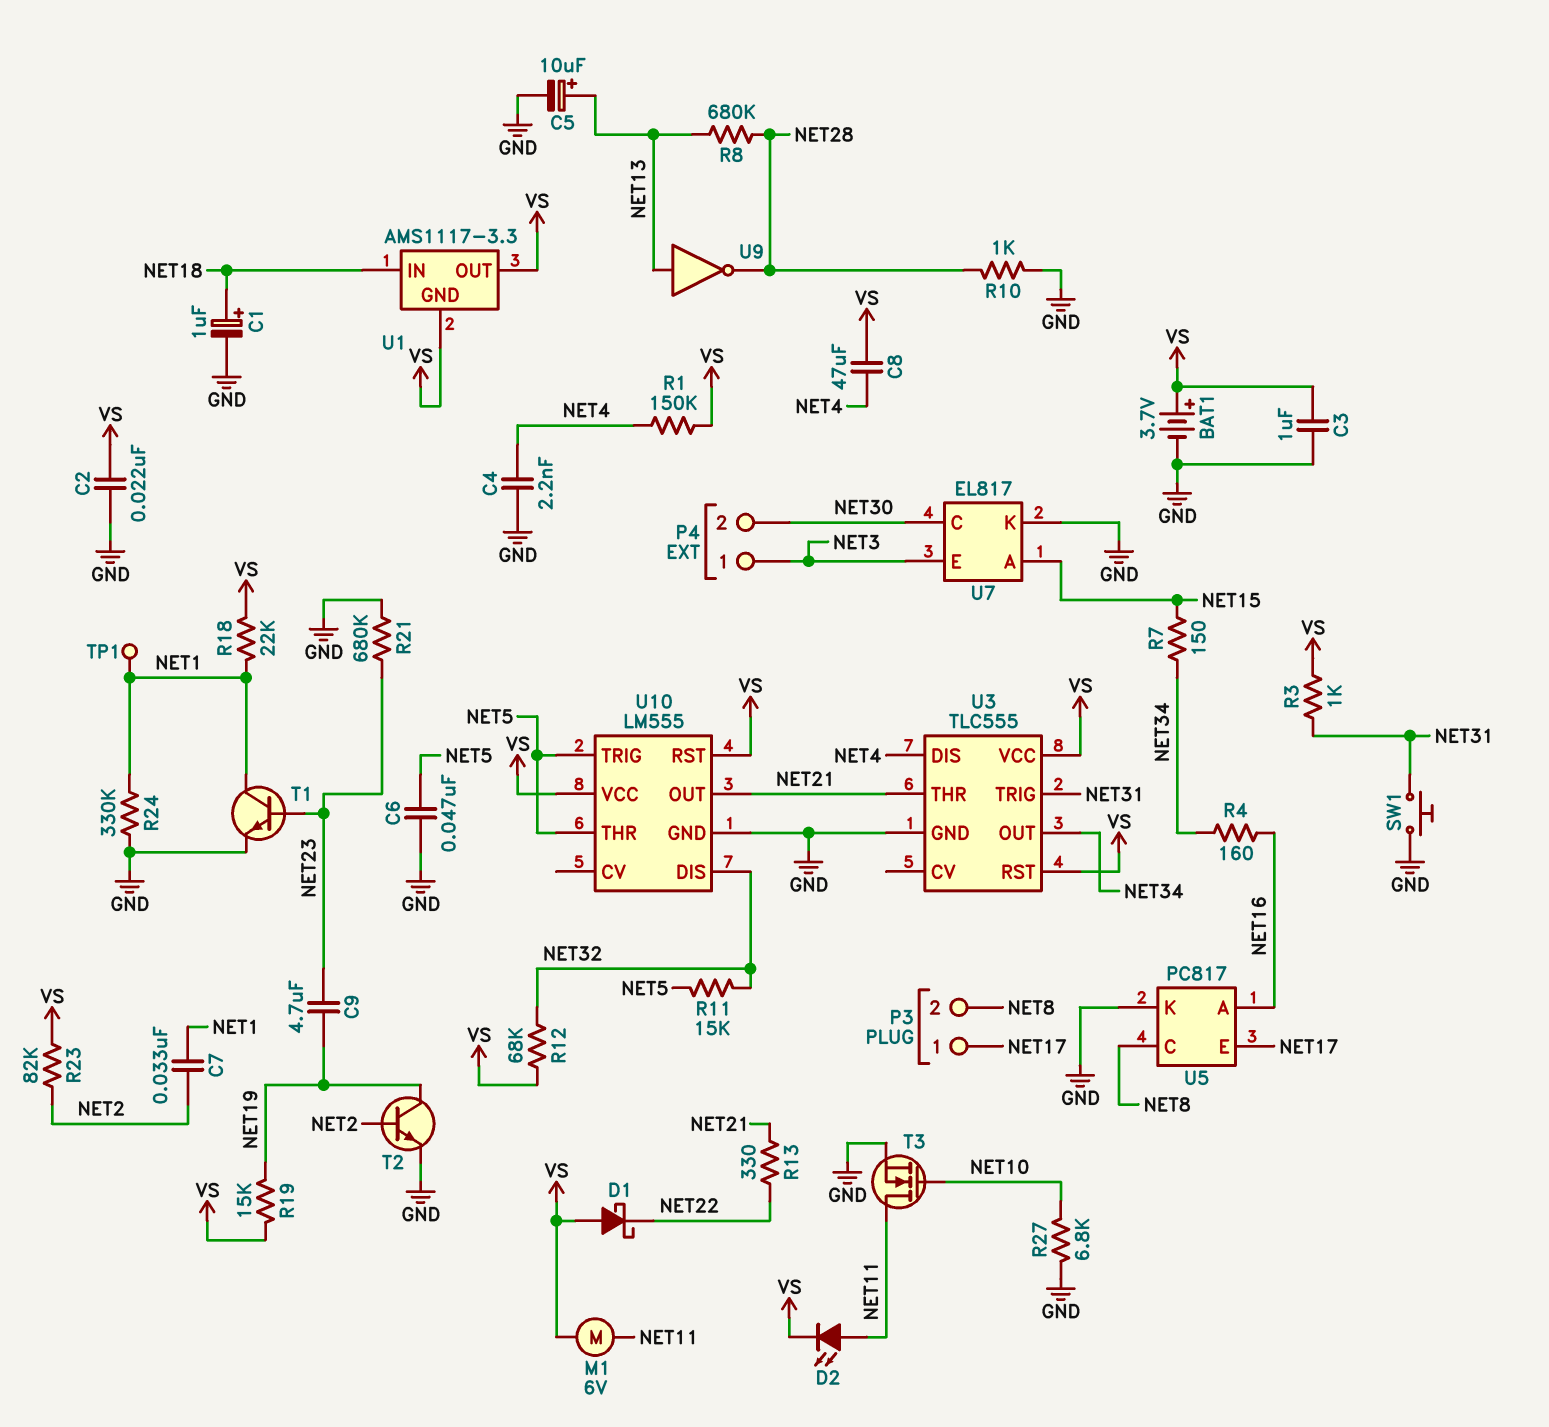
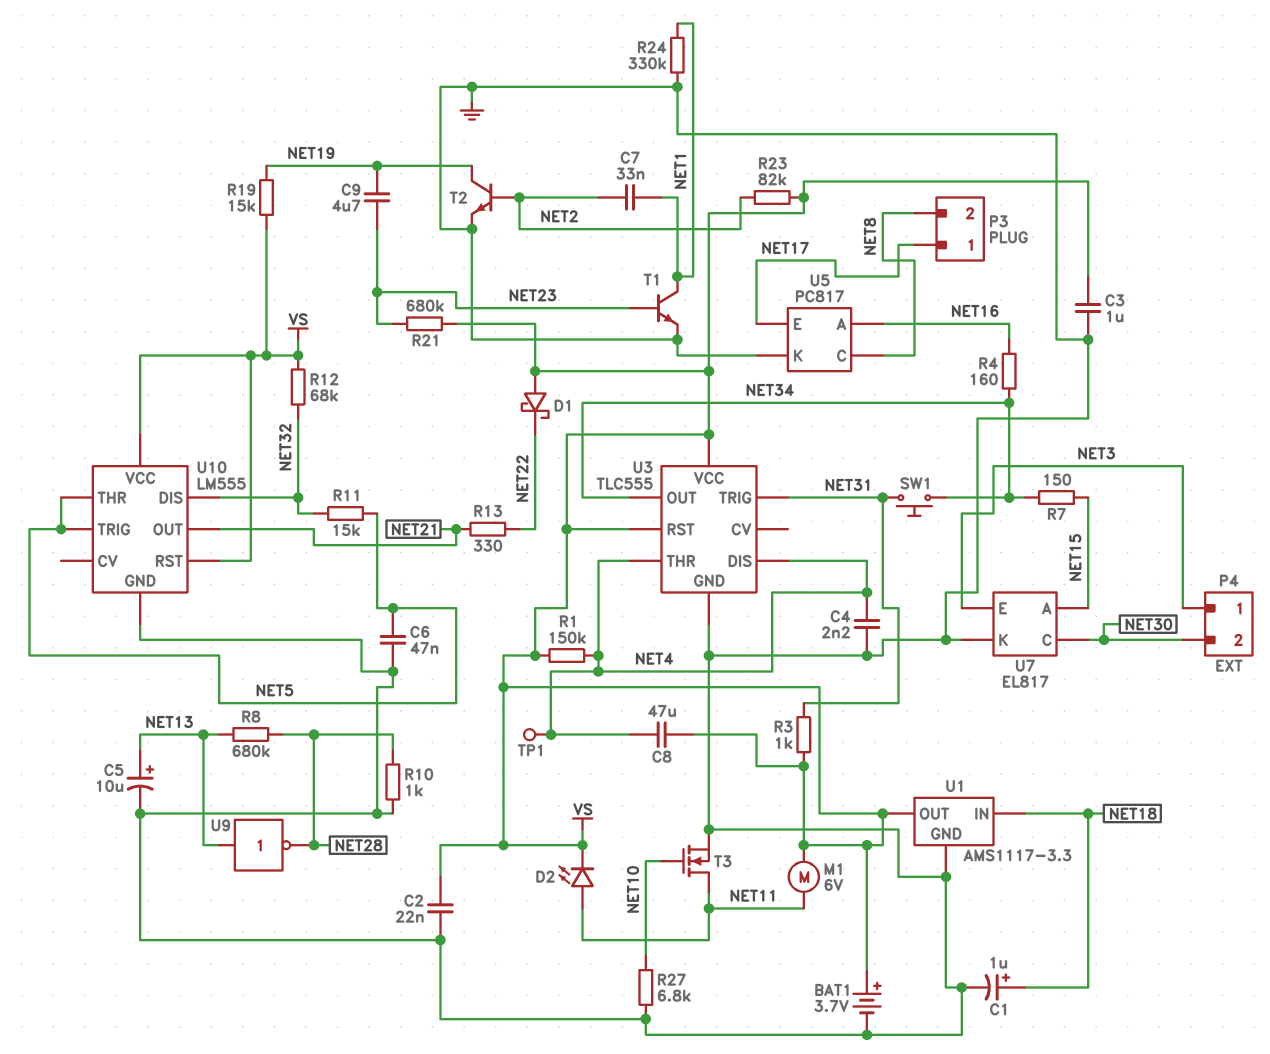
R18: 22k (NET1, VS) -> none
R21: 680k (GND, NET23) -> 680k (NET23, VS)
SW1: button (GND, NET31) -> button (NET31, NET34)
TP1: test point (NET1) -> test point (NET4)
U1 pin GND: VS -> GND
U3 pin THR: NET21 -> NET4

